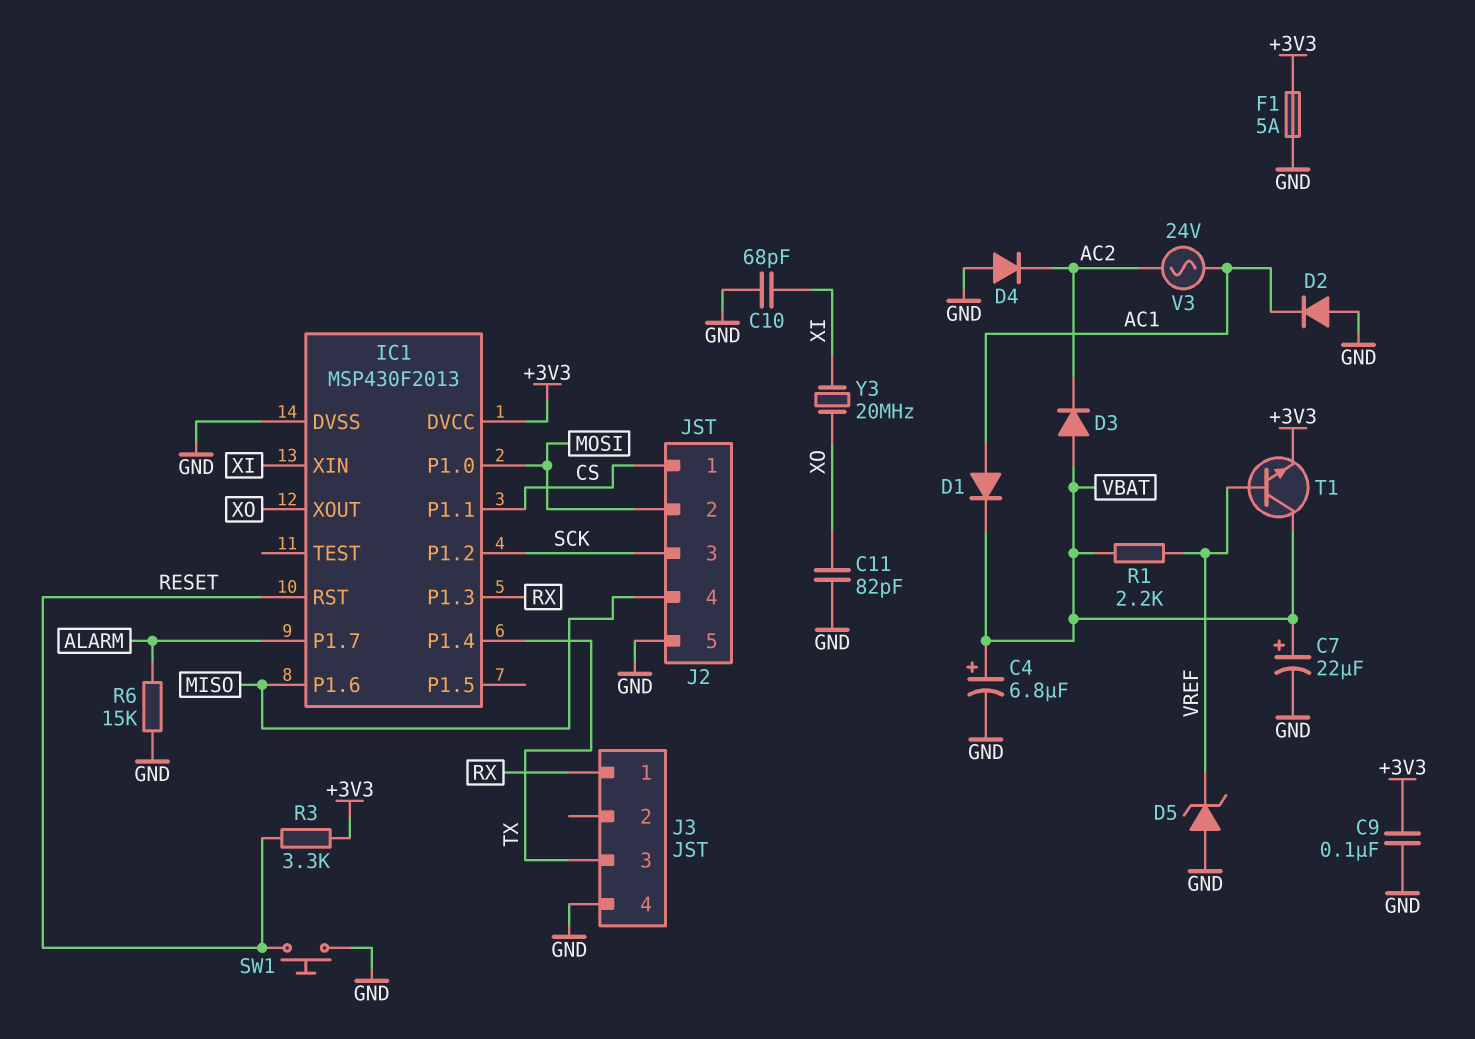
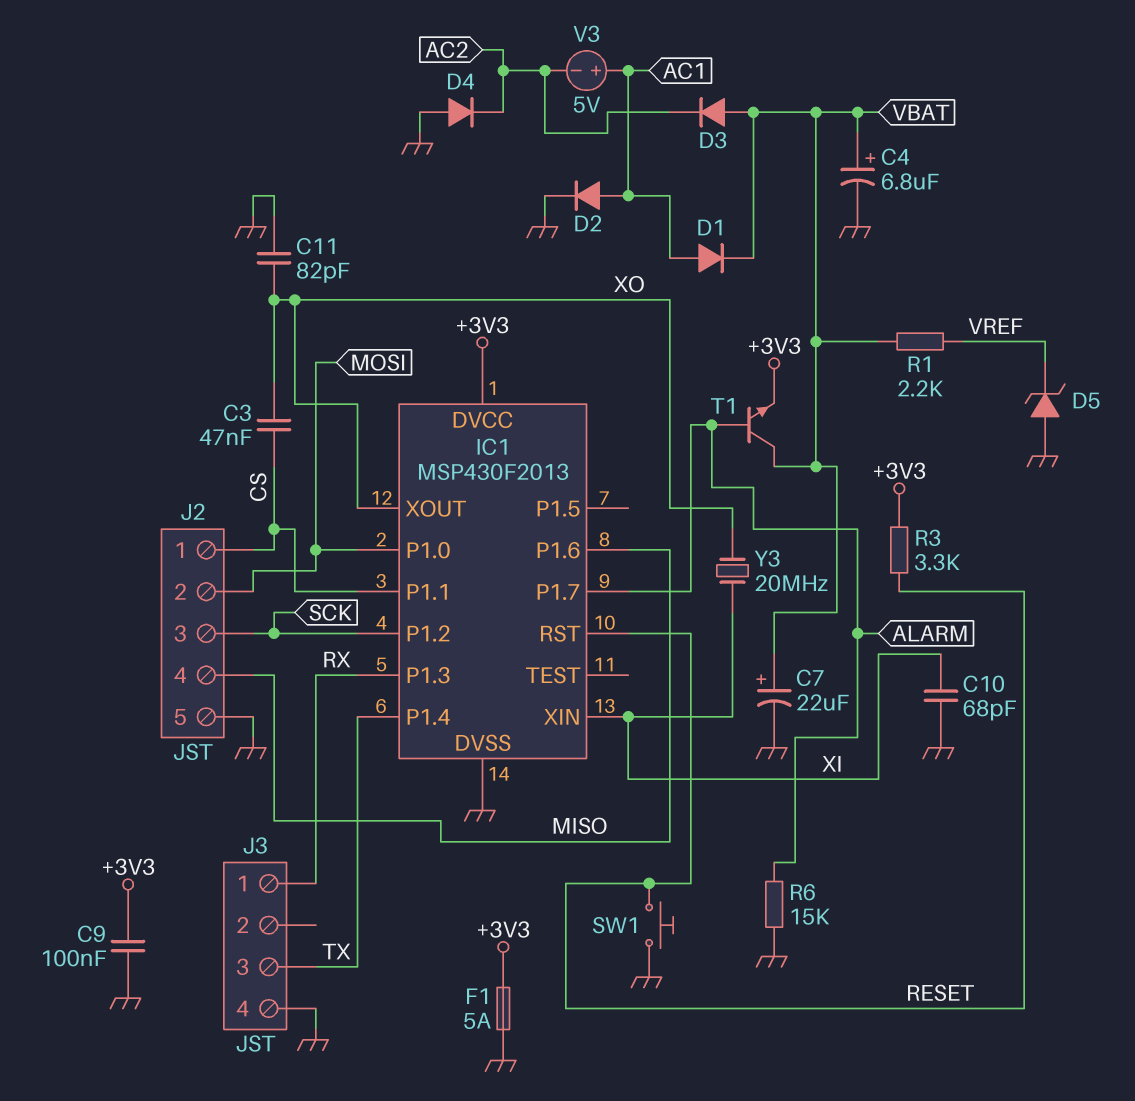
C3: none -> 47nF (CS, XO)
D2: diode (A GND, K AC1) -> diode (A AC1, K GND)
T1: NPN (B VREF, C VBAT, E +3V3) -> NPN (B ALARM, C VBAT, E +3V3)
V3: AC 24V (AC1, AC2) -> 5V (plus AC1, minus AC2)

